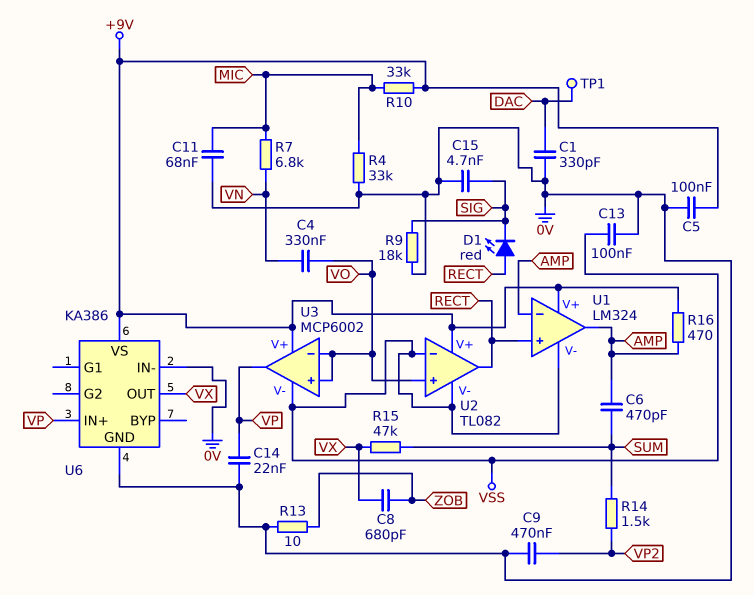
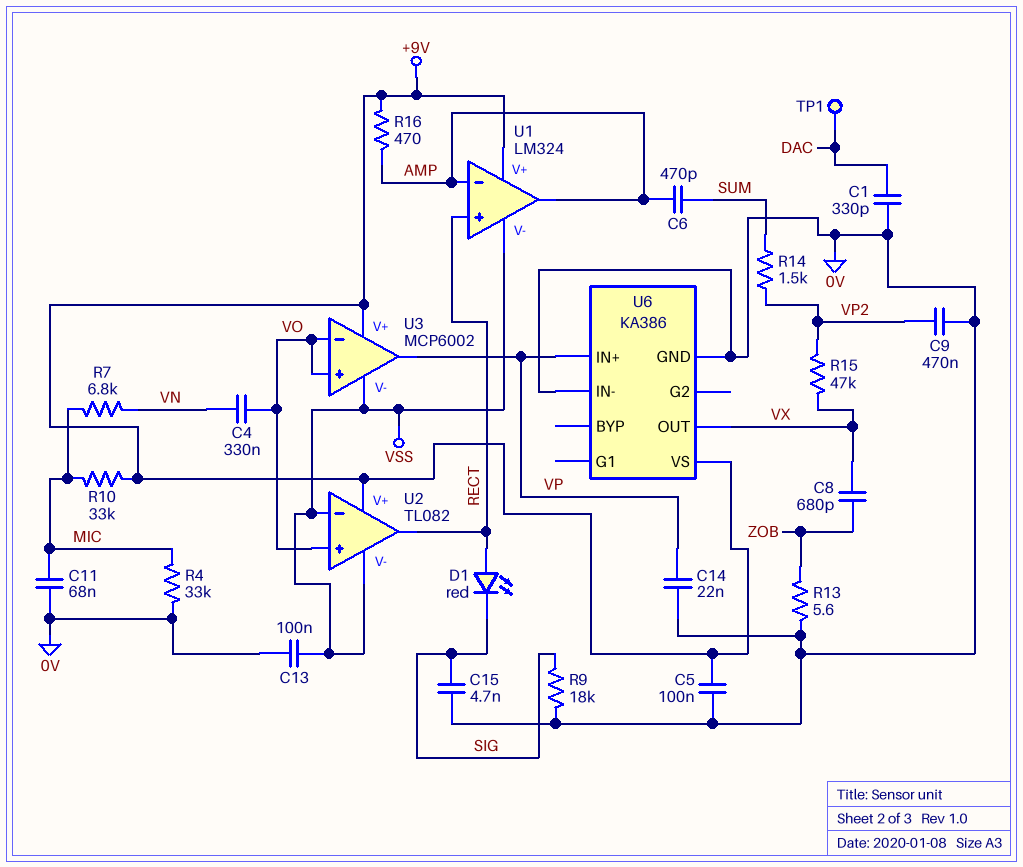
R13: 10 (0V, ZOB) -> 5.6 (0V, ZOB)
R15: 47k (SUM, VX) -> 47k (VP2, VX)

